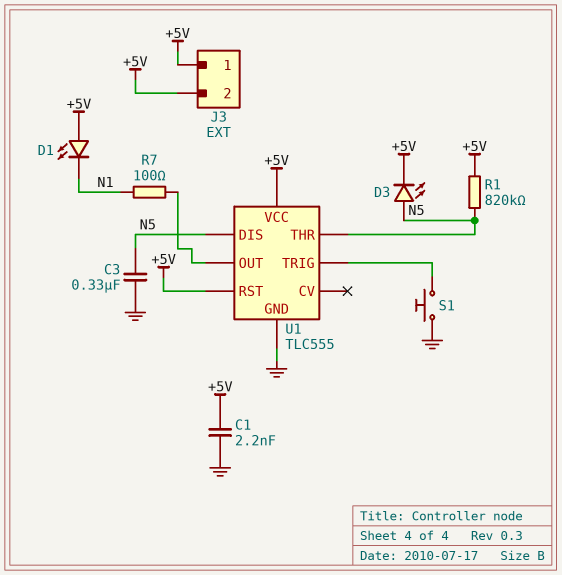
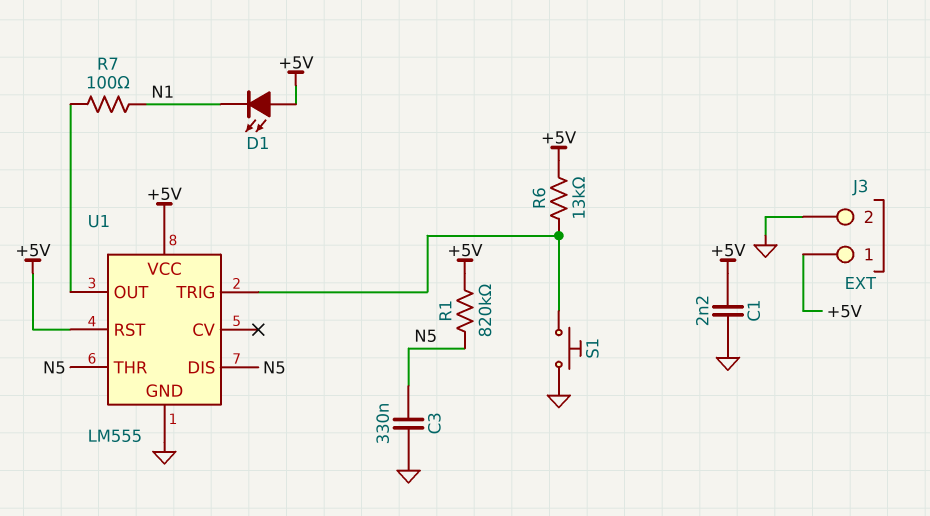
D3: LED (A N5, K +5V) -> none
J3 pin 2: +5V -> GND
R6: none -> 13k (+5V, U1/TRIG)
U1: TLC555 -> LM555

